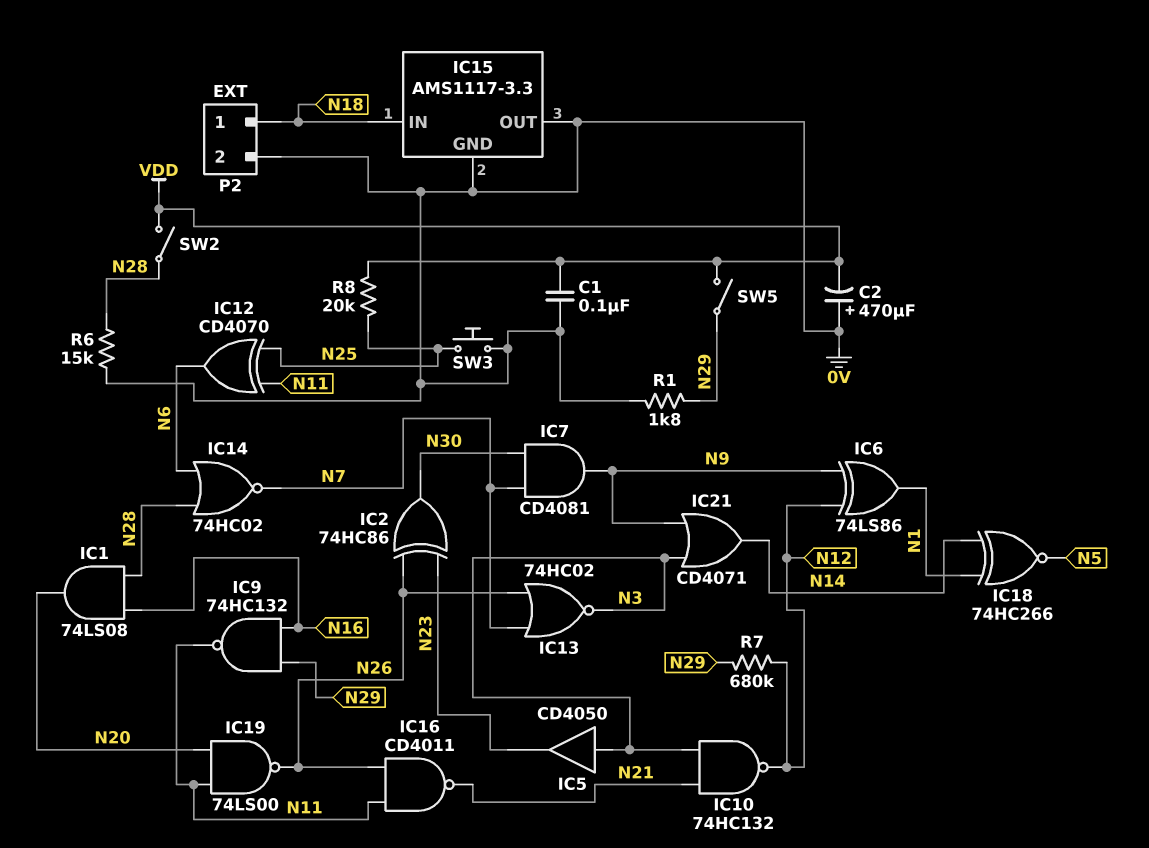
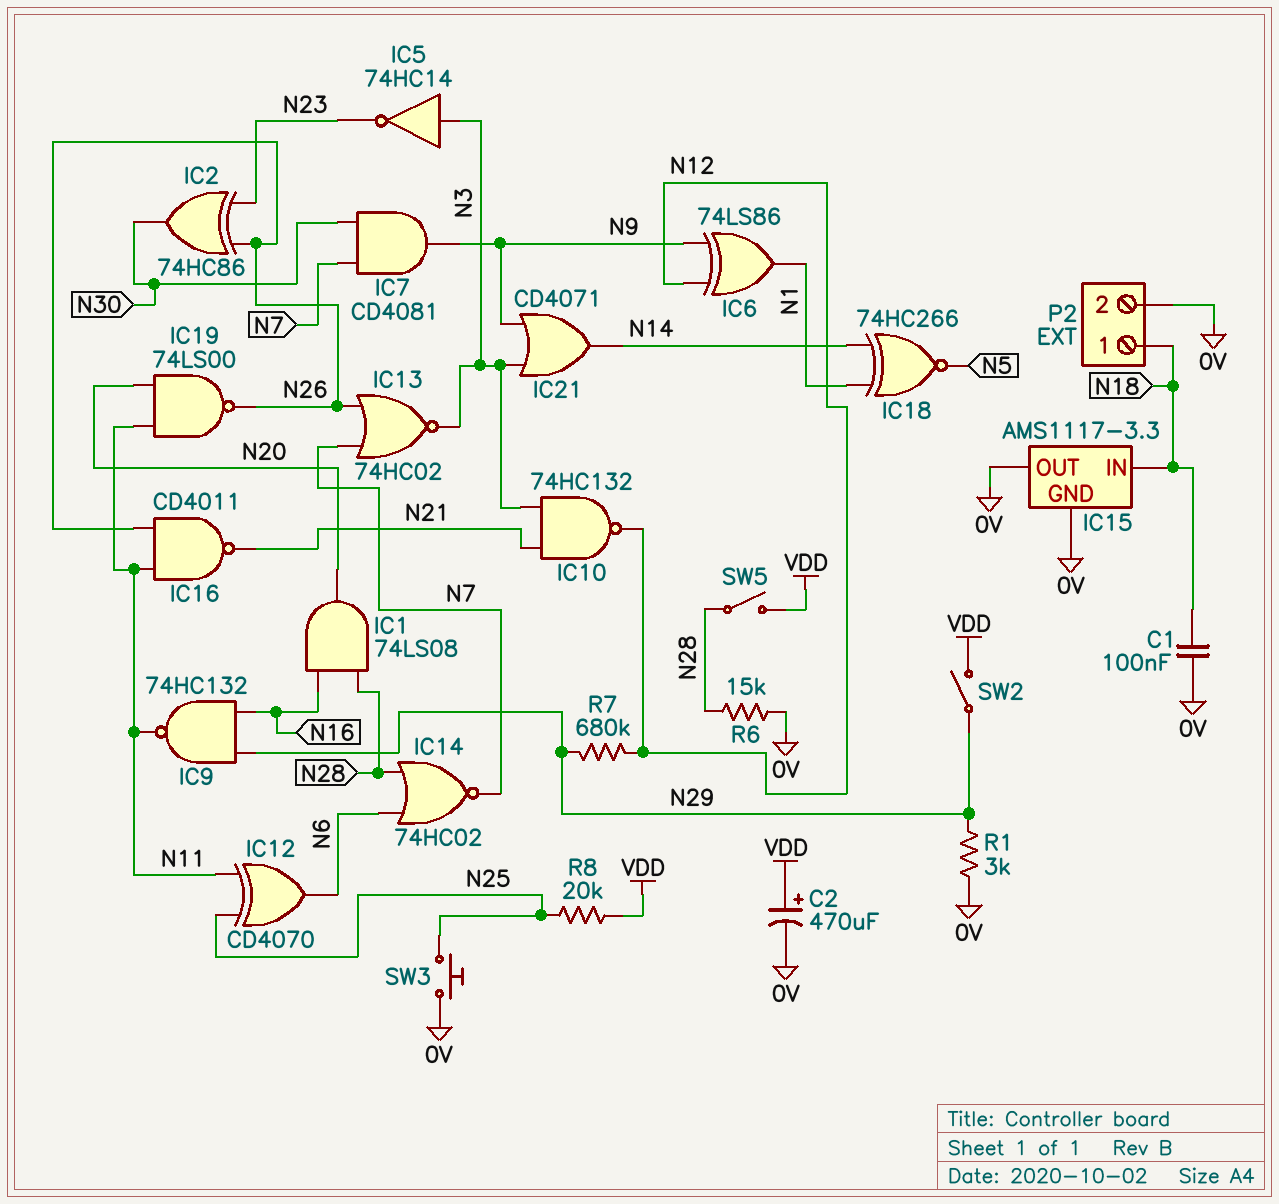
C1: 100nF (0V, VDD) -> 100nF (0V, N18)
C2: 470uF (plus 0V, minus VDD) -> 470uF (plus VDD, minus 0V)
IC5: buffer CD4050 (in N3, out N23) -> NOT 74HC14 (in N3, out N23)
R1: 1.8k (0V, N29) -> 3k (0V, N29)
SW2: switch (N28, VDD) -> switch (N29, VDD)
SW5: switch (N29, VDD) -> switch (N28, VDD)

